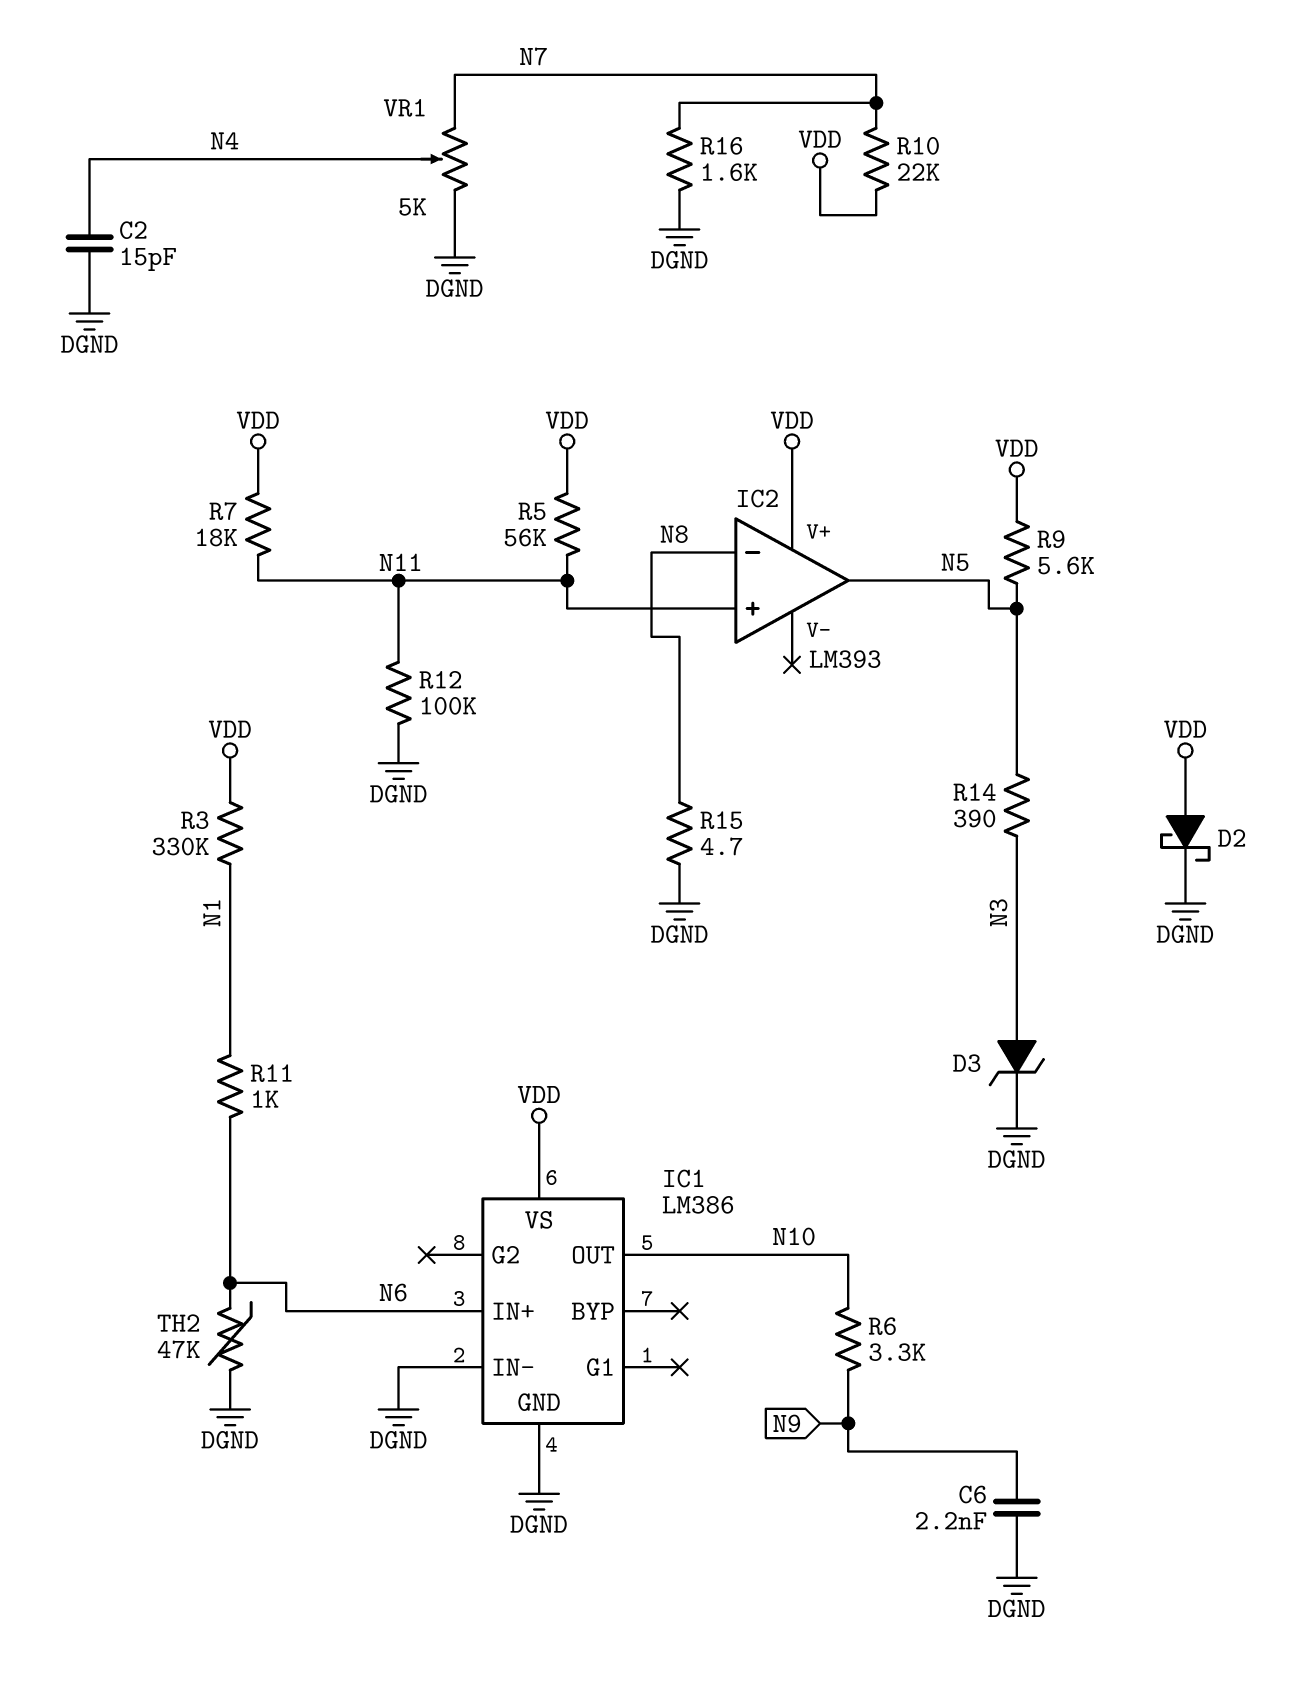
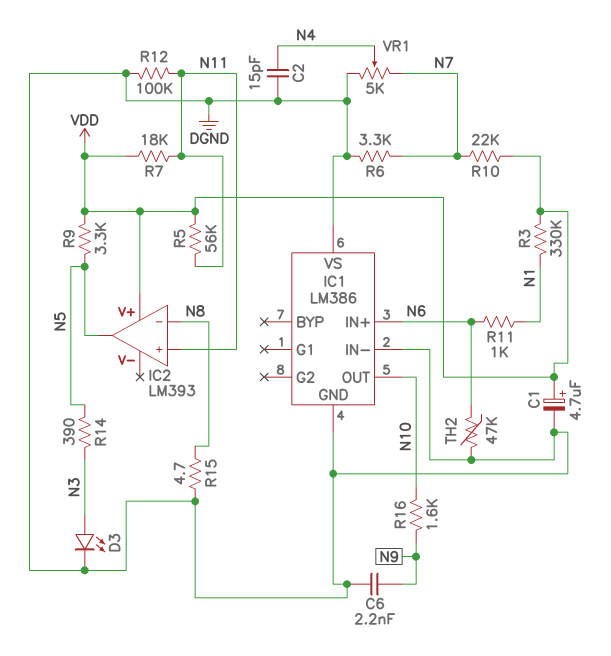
C1: none -> 4.7uF (plus VDD, minus DGND)
D2: schottky (A VDD, K DGND) -> none
D3: zener (A N3, K DGND) -> LED (A N3, K DGND)
IC1 pin VS: VDD -> DGND
R6: 3.3k (N9, N10) -> 3.3k (DGND, N7)
R9: 5.6k (N5, VDD) -> 3.3k (N5, VDD)
R16: 1.6k (DGND, N7) -> 1.6k (N9, N10)

